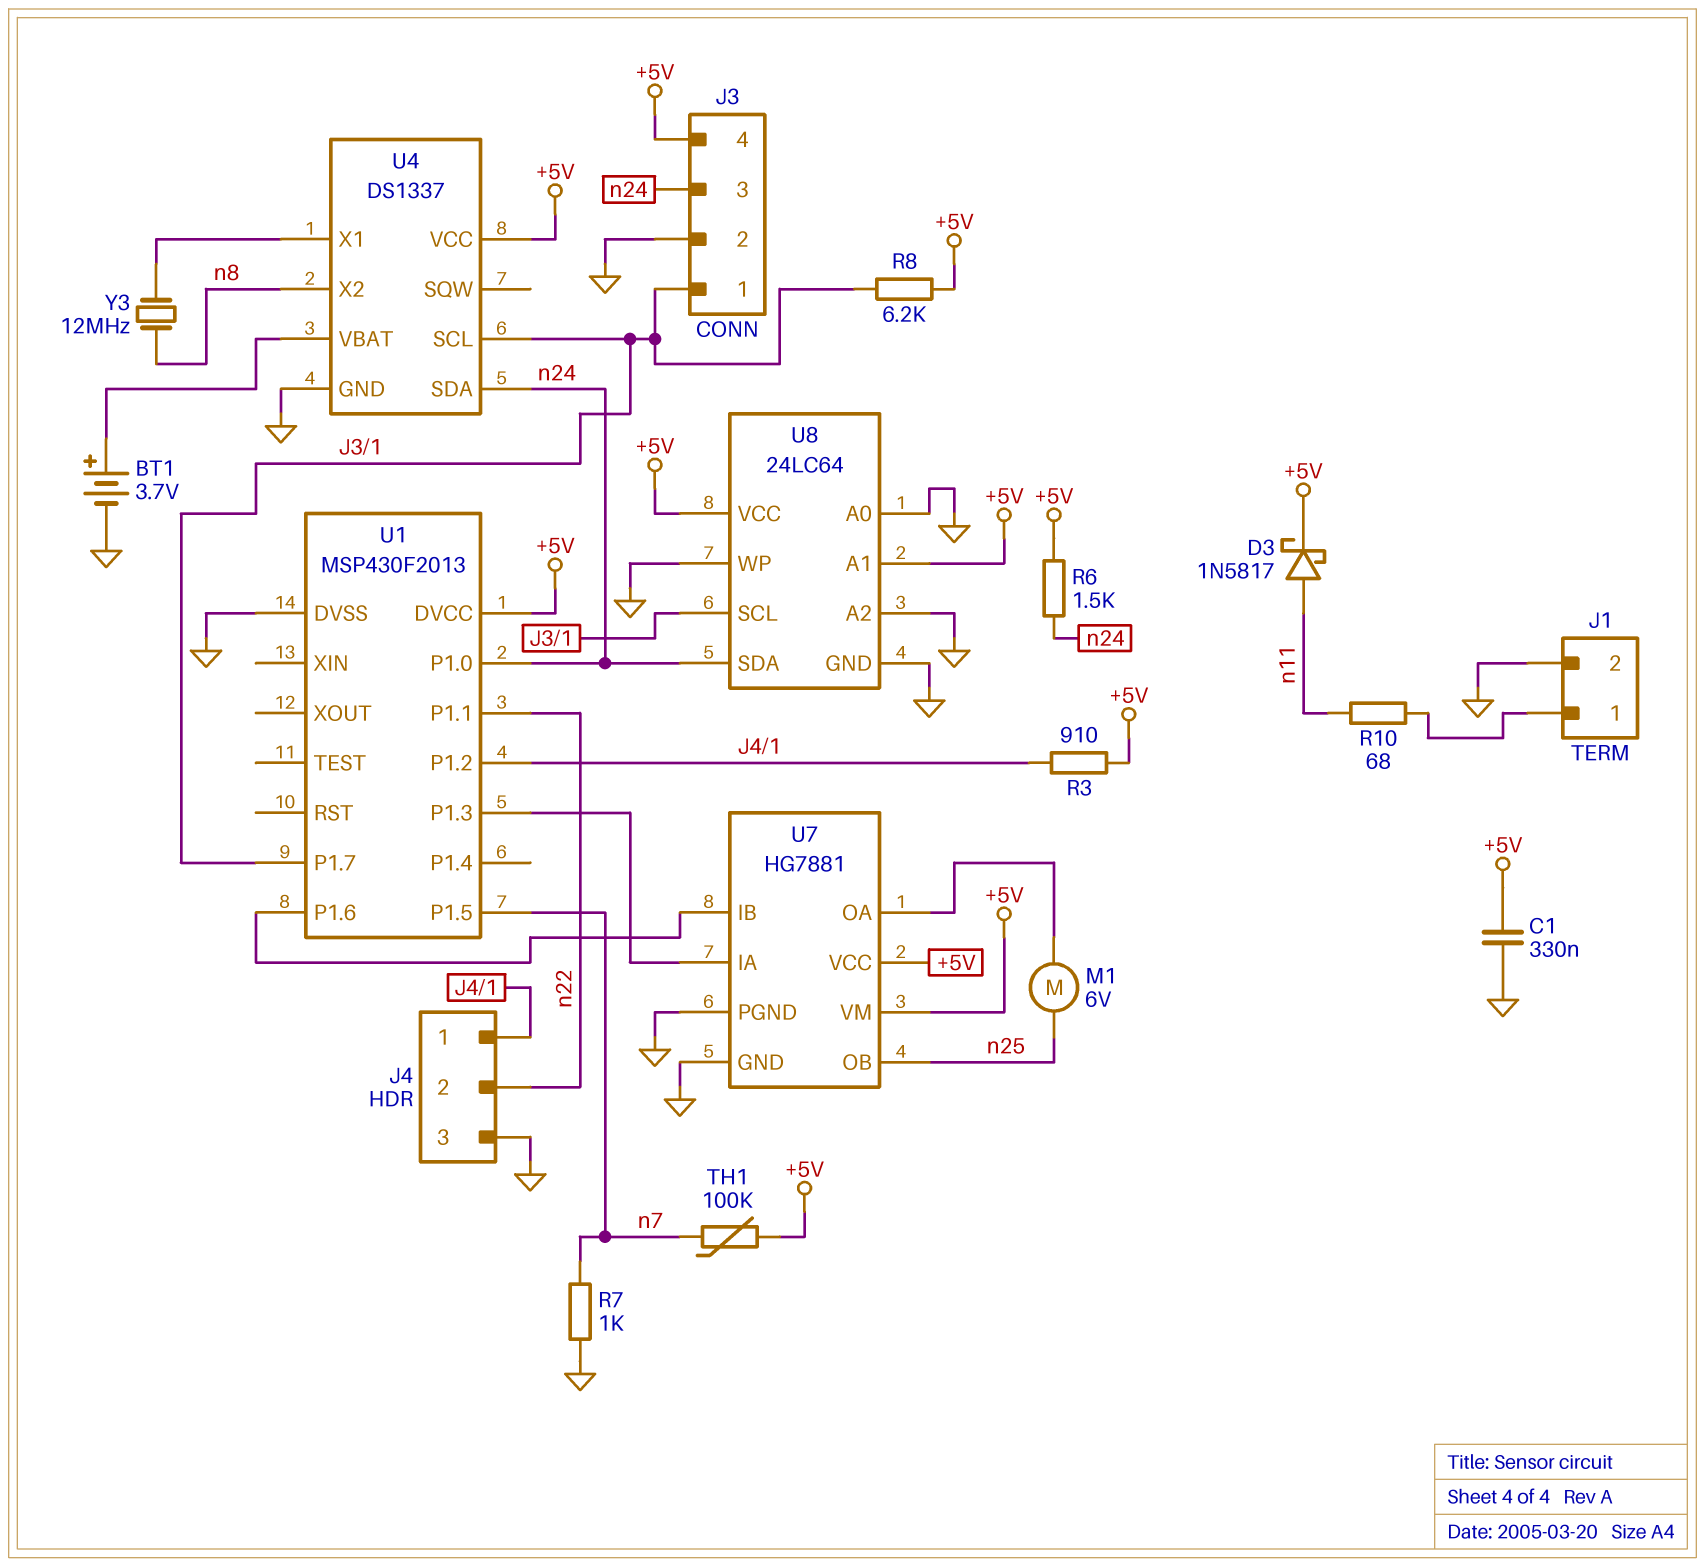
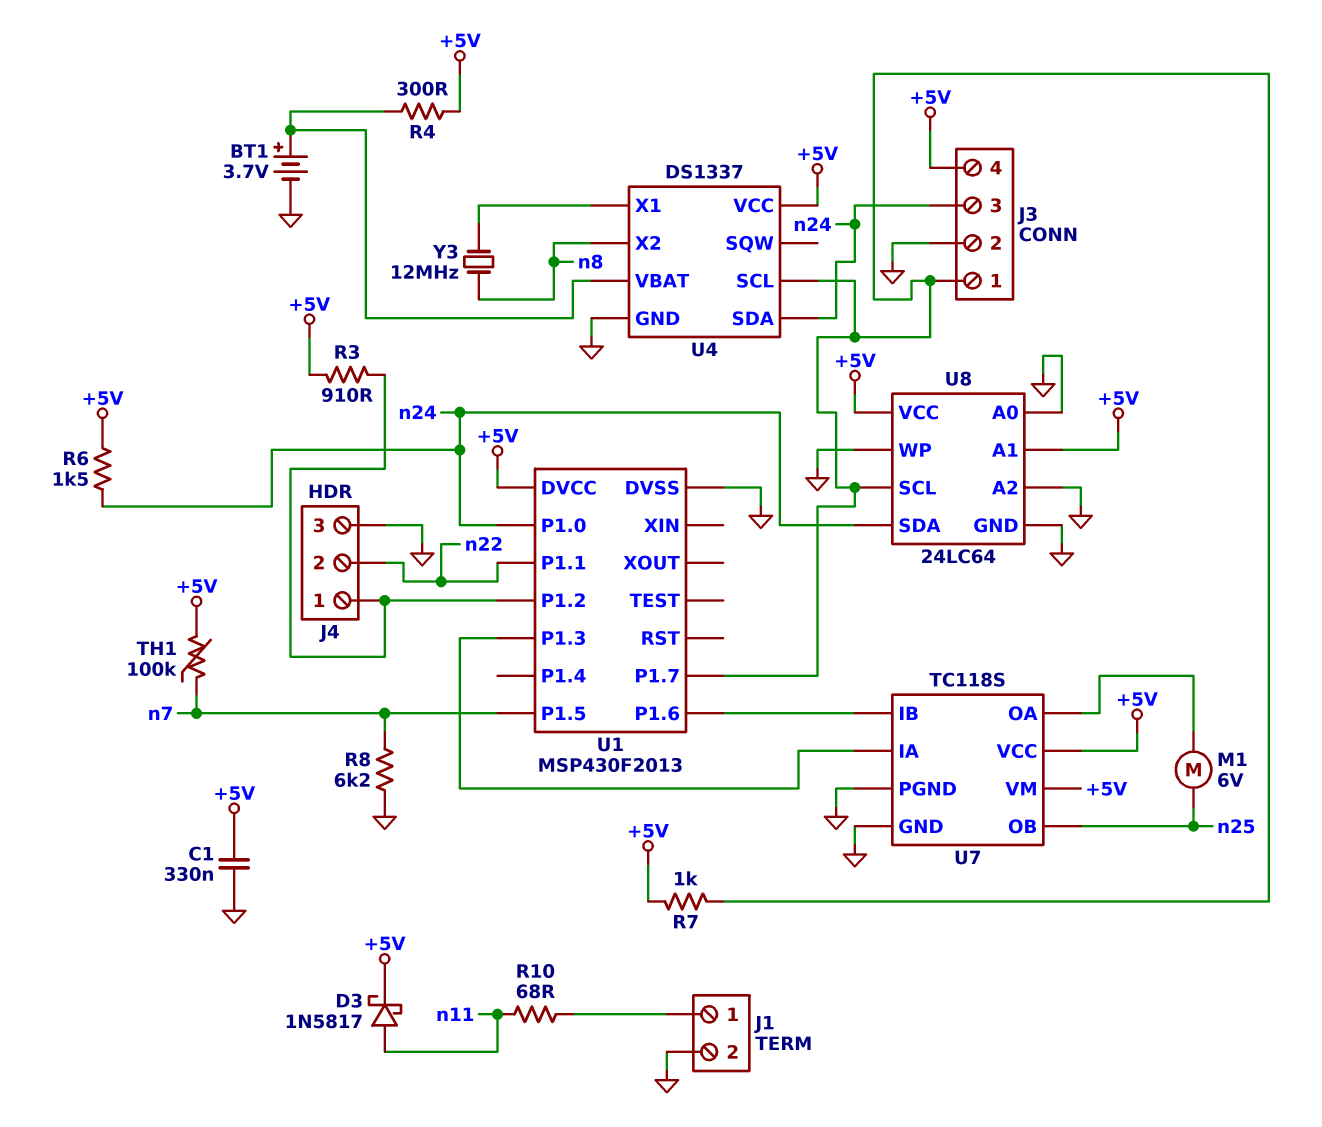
R4: none -> 300 (+5V, U4/VBAT)
R7: 1k (GND, n7) -> 1k (+5V, J3/1)
R8: 6.2k (+5V, J3/1) -> 6.2k (GND, n7)
U7: HG7881 -> TC118S

